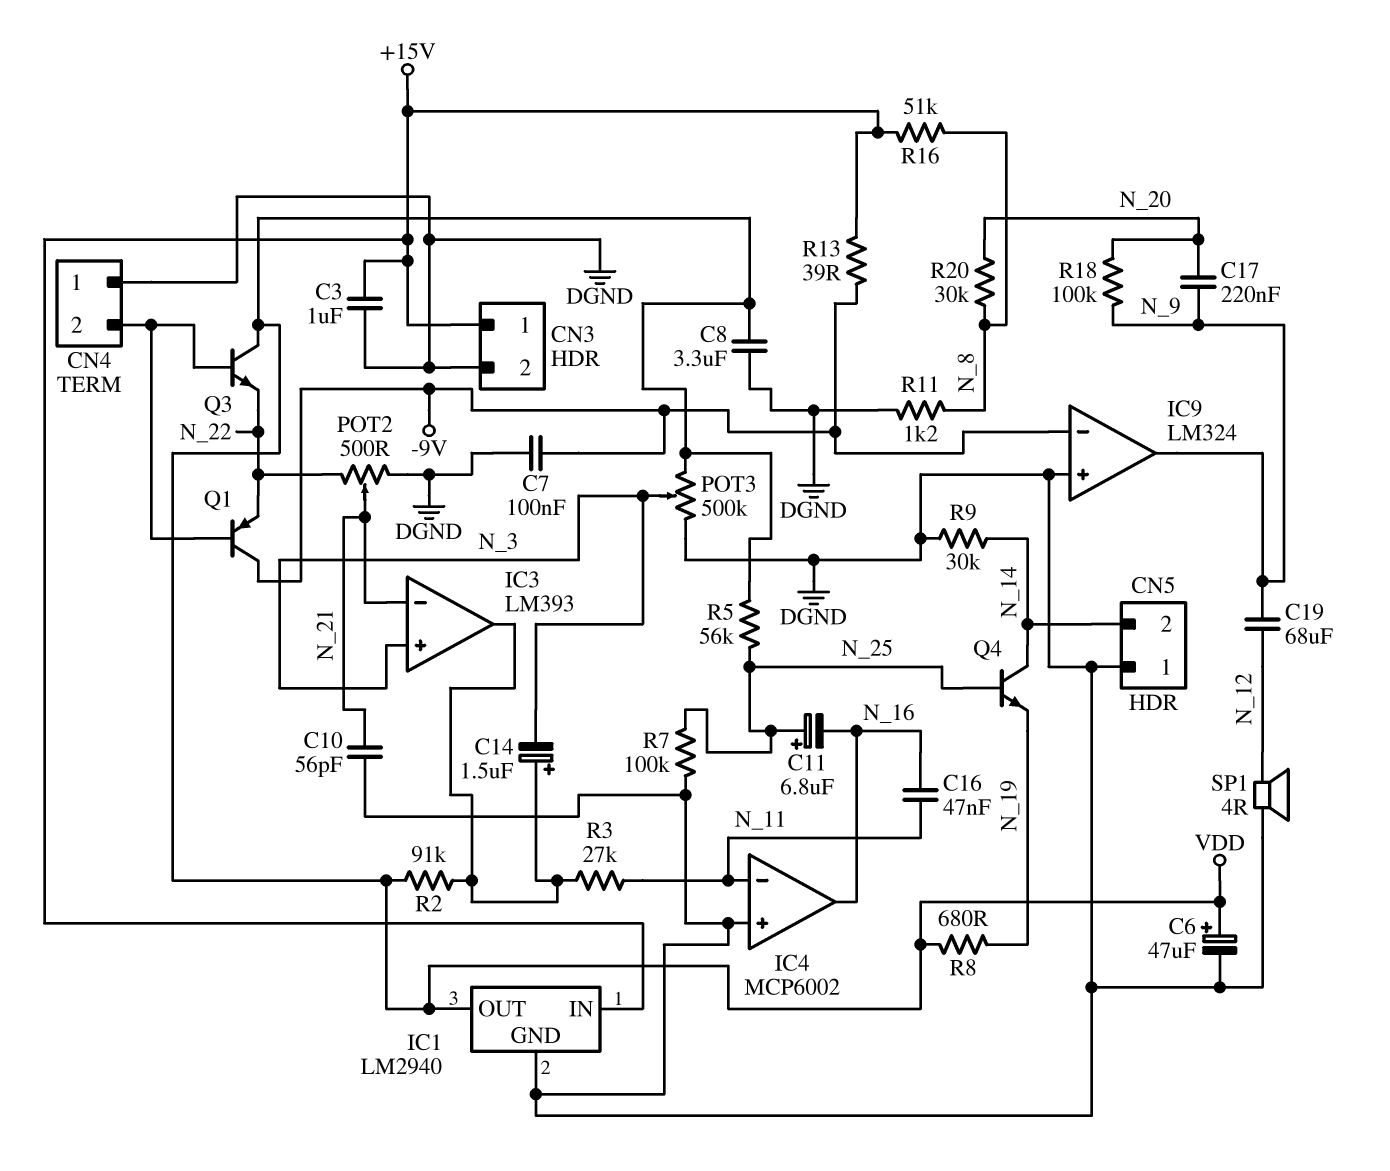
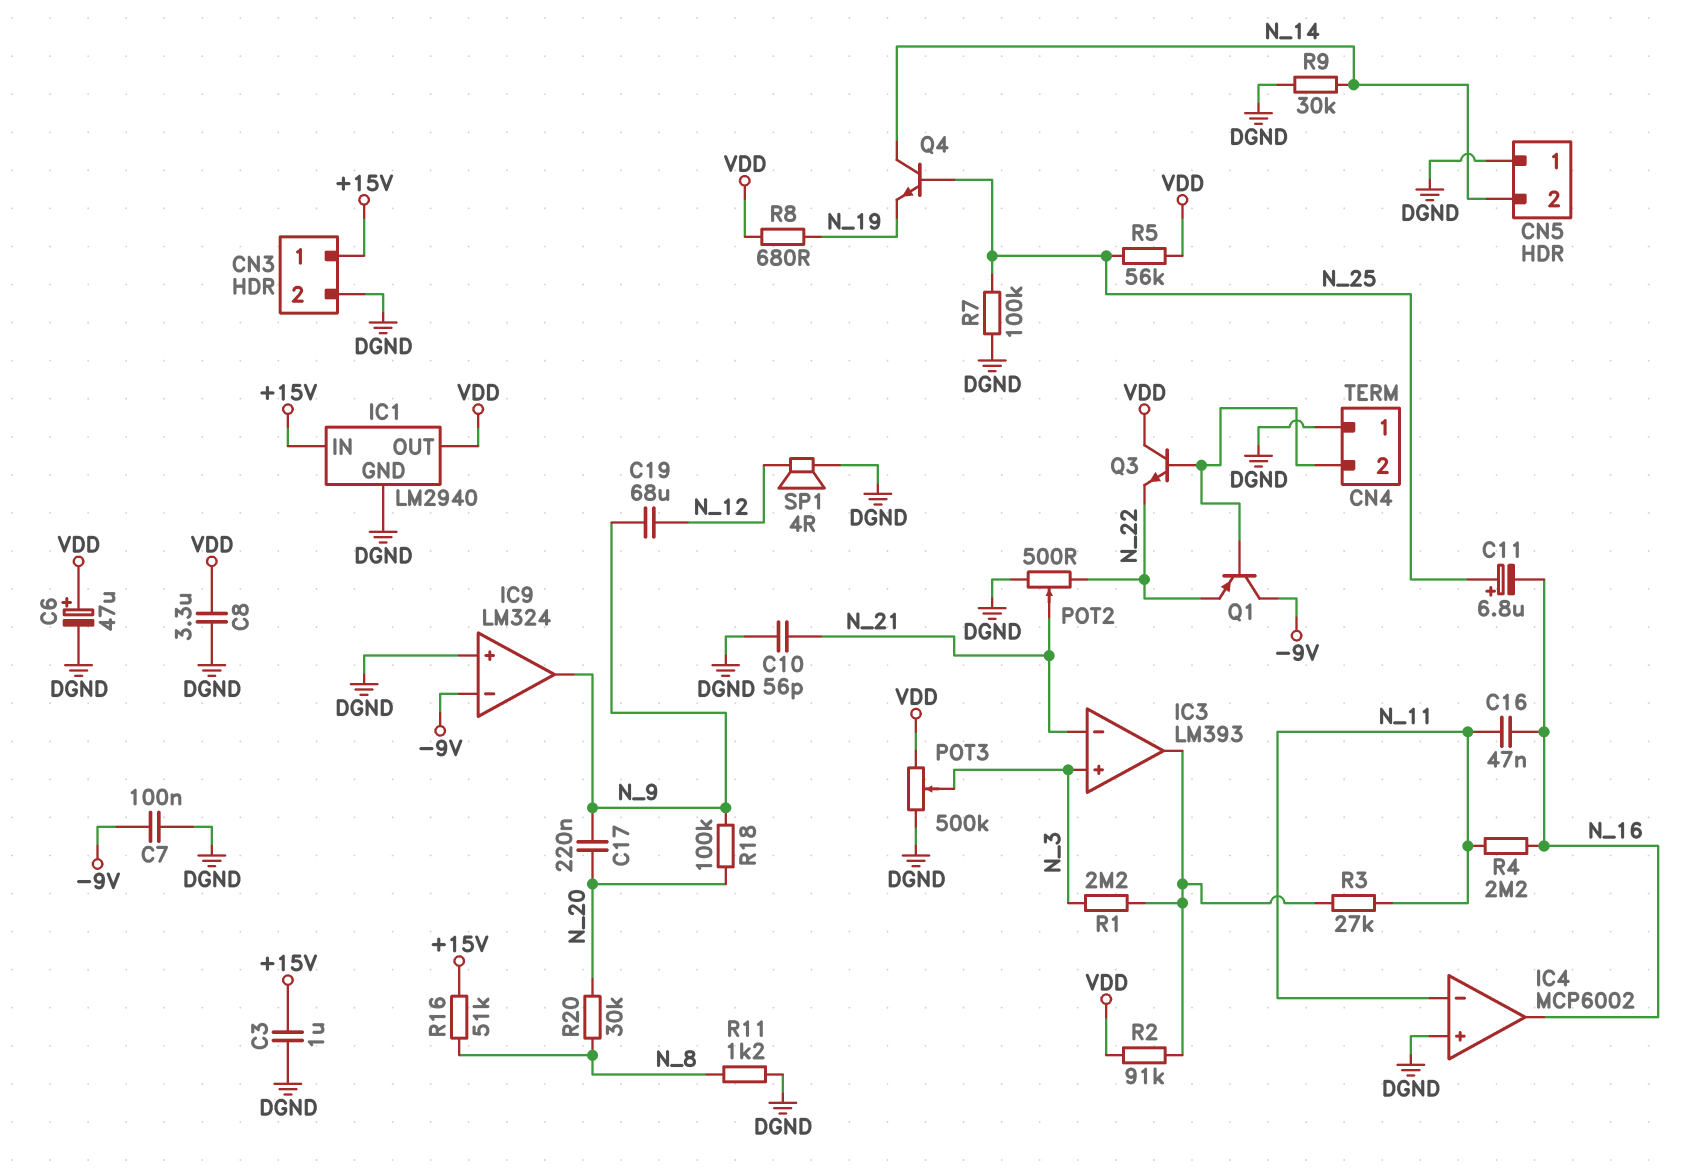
C14: 1.5uF (plus IC3/out, minus N_3) -> none
R1: none -> 2.2M (IC3/out, N_3)
R4: none -> 2.2M (N_11, N_16)
R13: 39 (+15V, -9V) -> none

